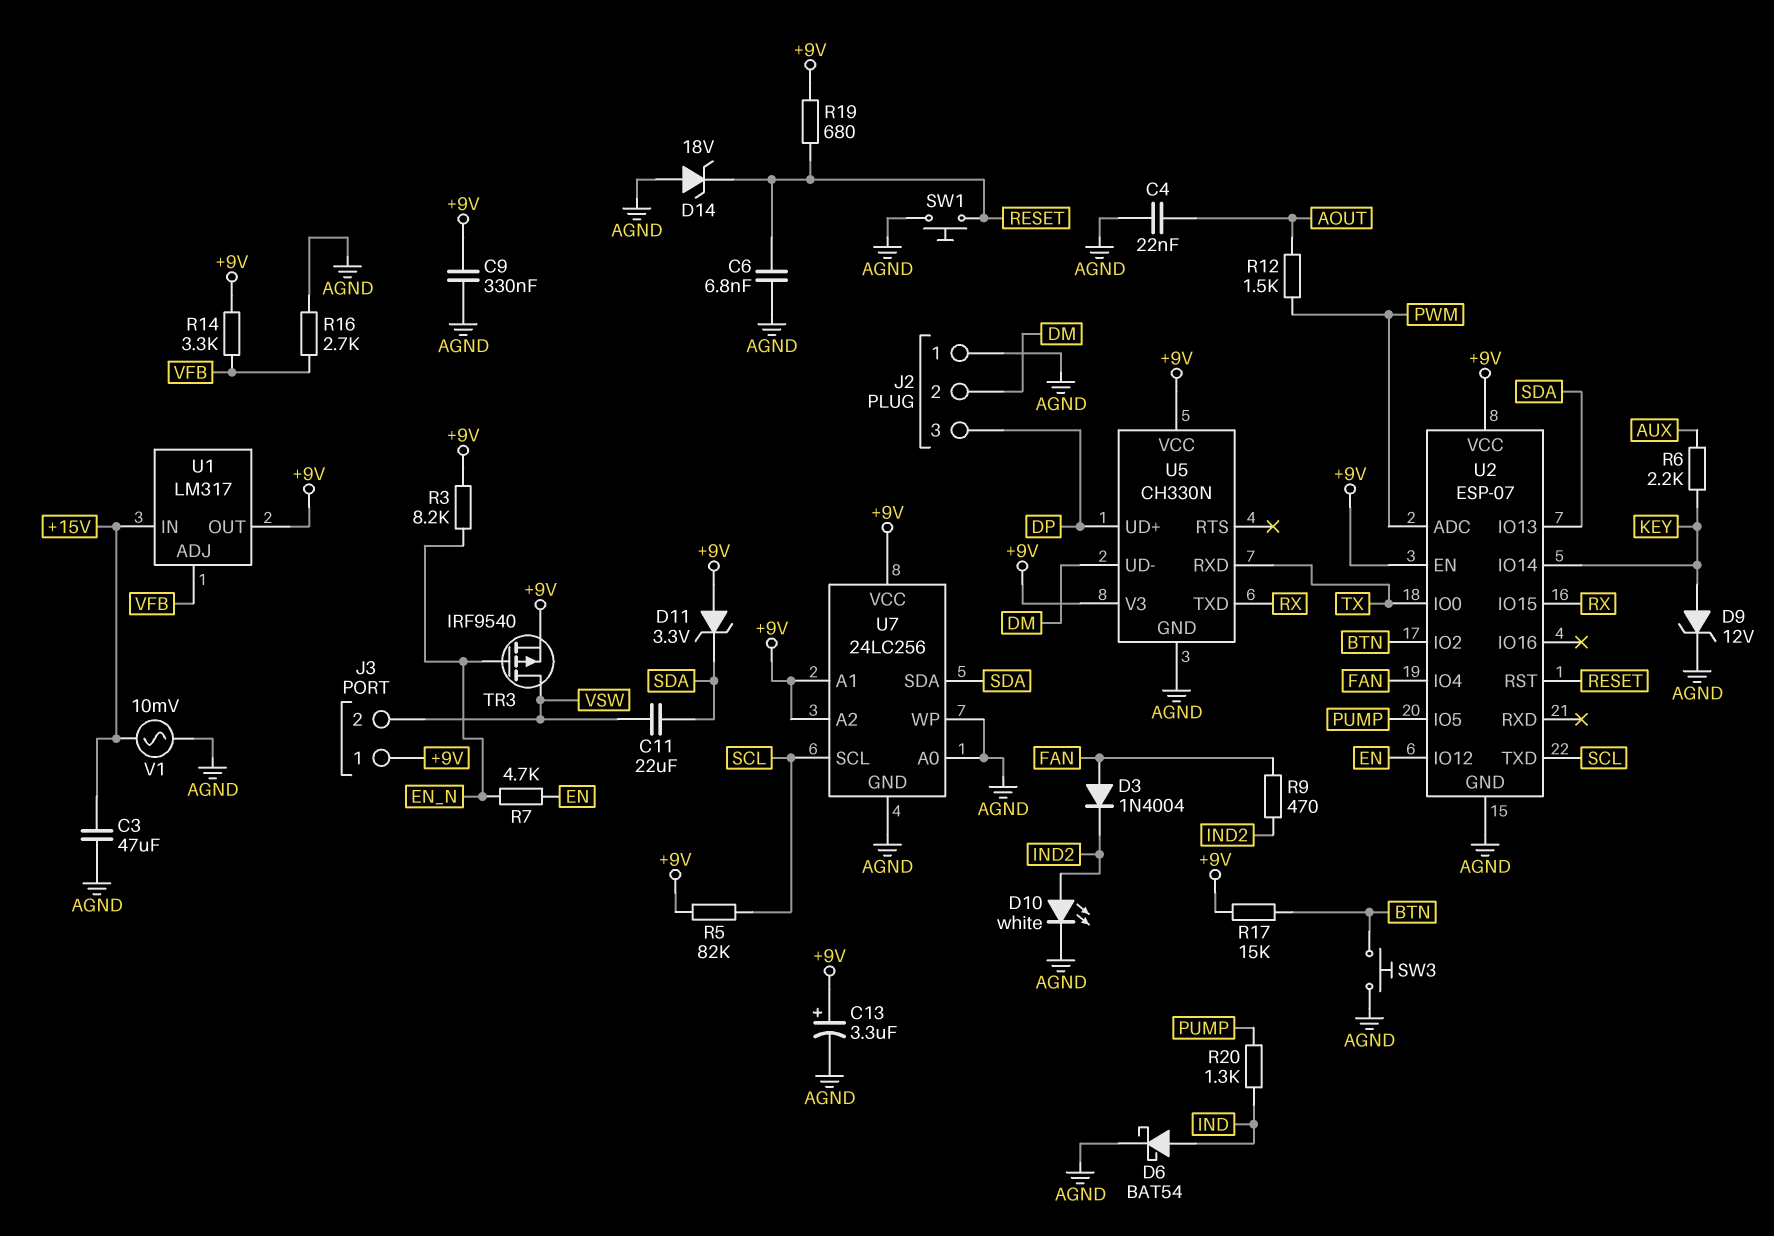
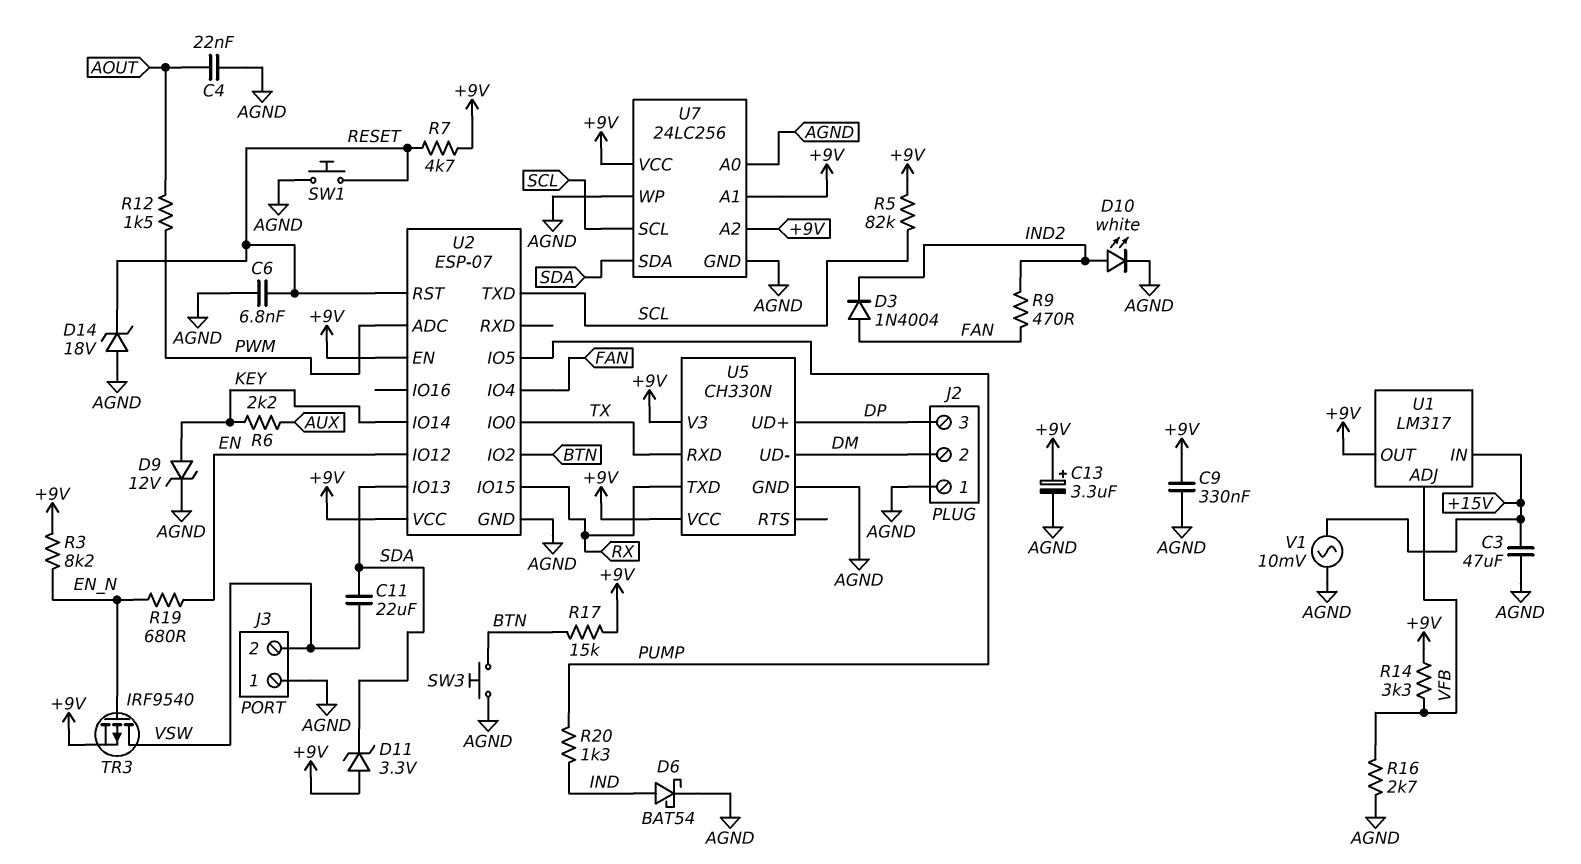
J3 pin 1: +9V -> AGND
R7: 4.7k (EN, EN_N) -> 4.7k (+9V, RESET)
R19: 680 (+9V, RESET) -> 680 (EN, EN_N)

